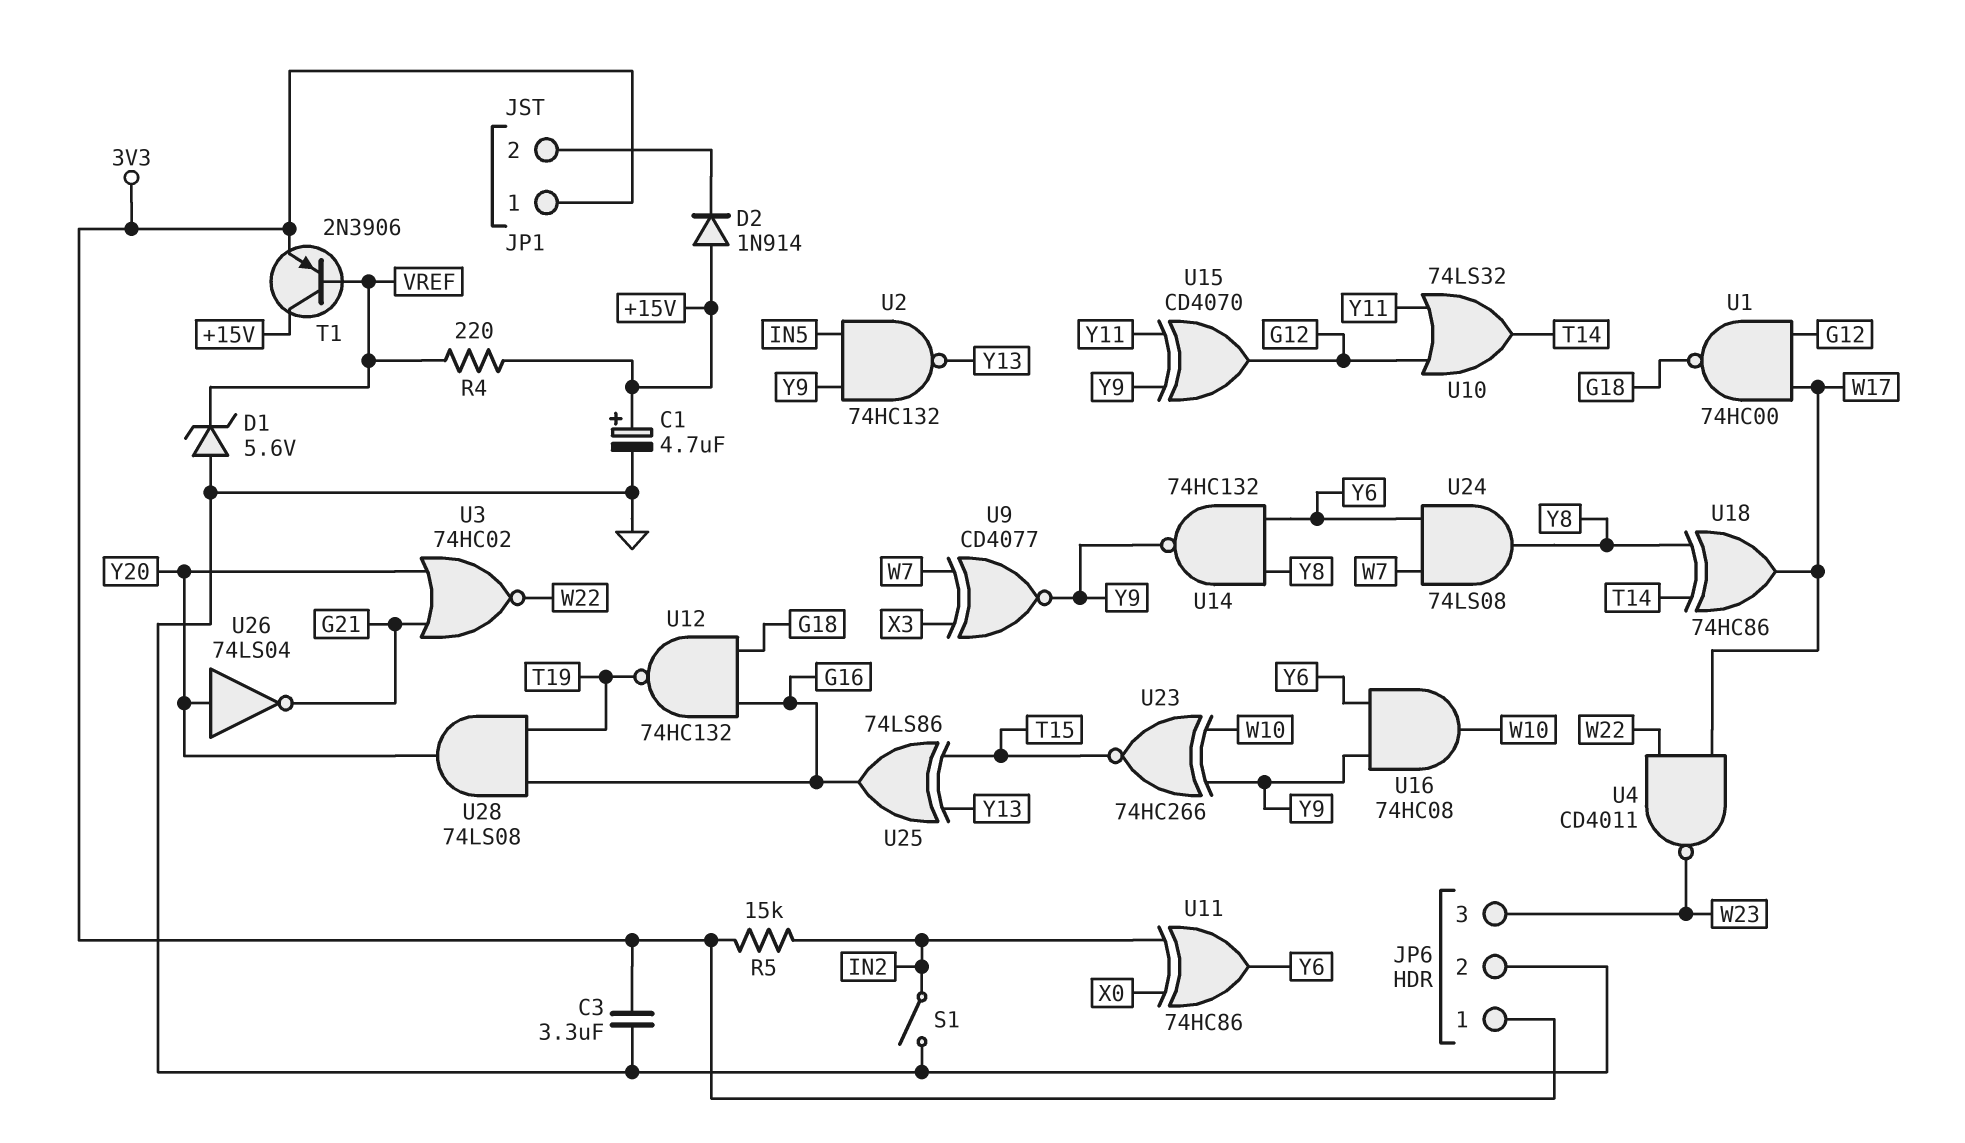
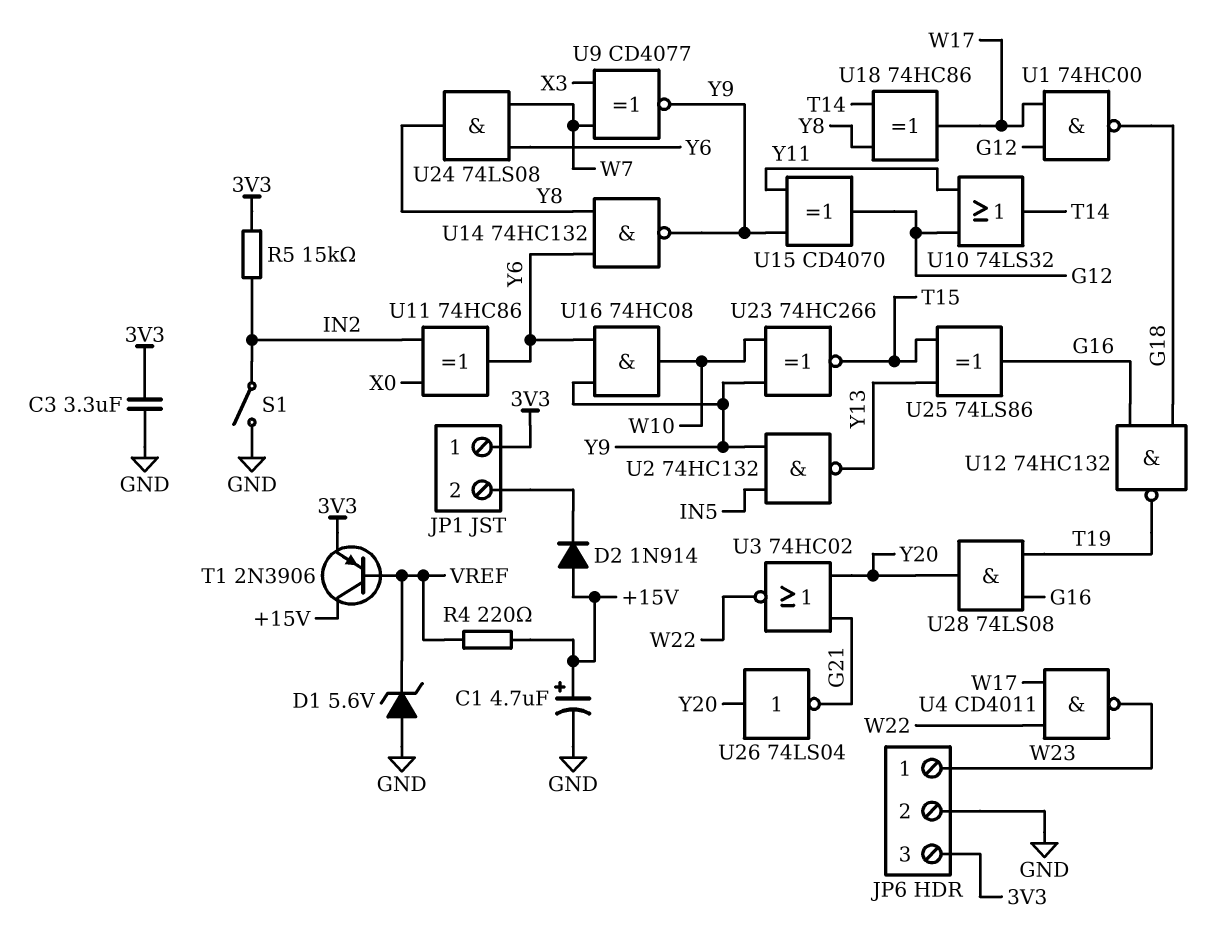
JP6 pin 1: 3V3 -> W23
JP6 pin 3: W23 -> 3V3

